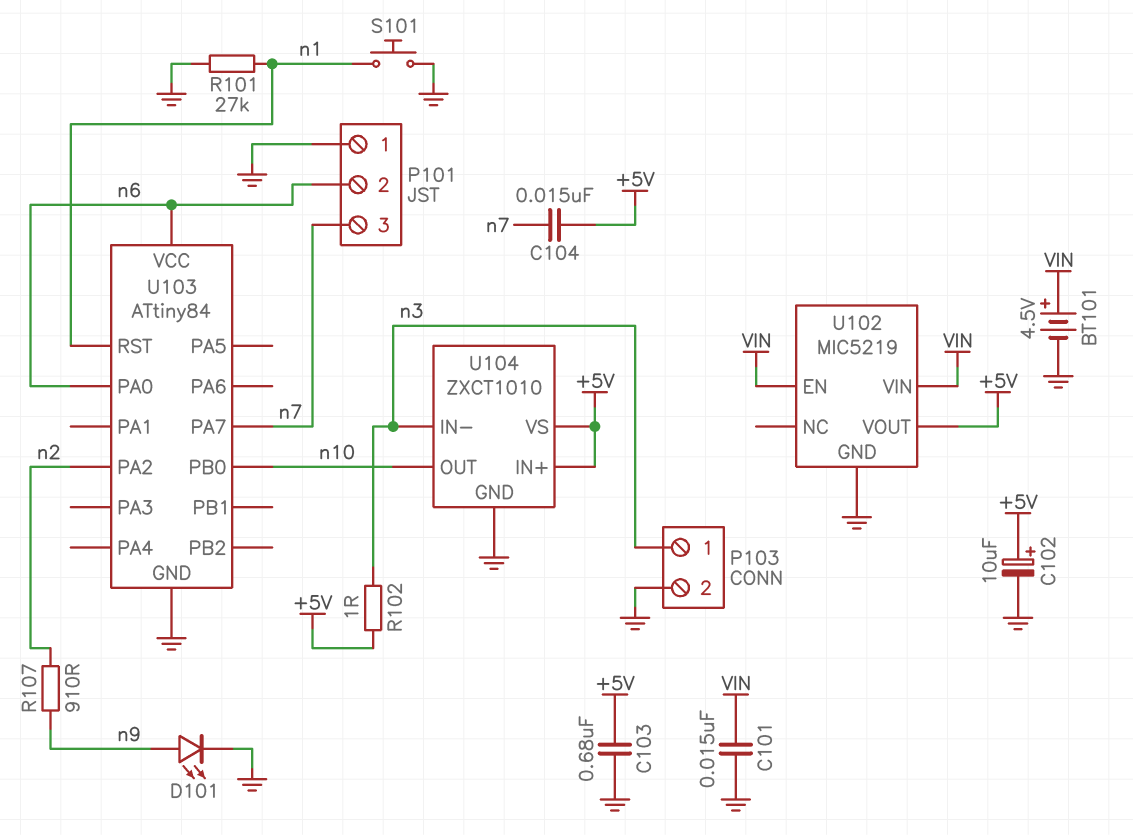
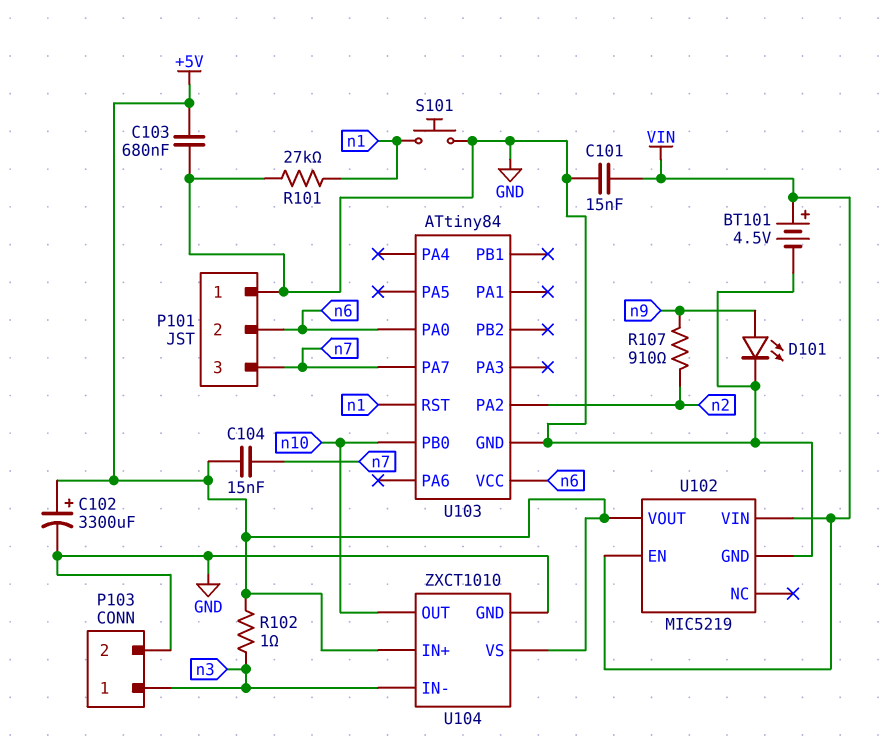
C102: 10uF (plus +5V, minus GND) -> 3300uF (plus +5V, minus GND)

